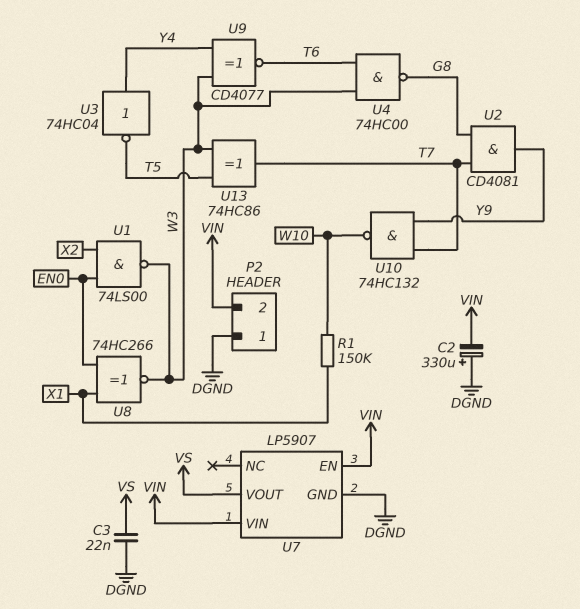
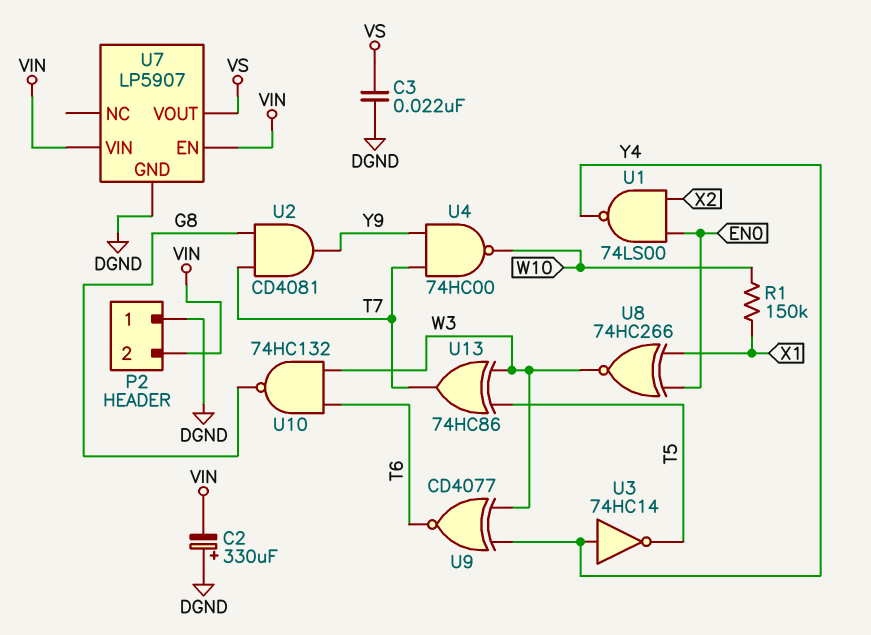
U1: NAND 74LS00 (in EN0, in X2, out W3) -> NAND 74LS00 (in EN0, in X2, out Y4)
U3: NOT 74HC04 (in Y4, out T5) -> NOT 74HC14 (in Y4, out T5)
U4: NAND 74HC00 (in T6, in W3, out G8) -> NAND 74HC00 (in T7, in Y9, out W10)
U10: NAND 74HC132 (in T7, in Y9, out W10) -> NAND 74HC132 (in T6, in W3, out G8)

